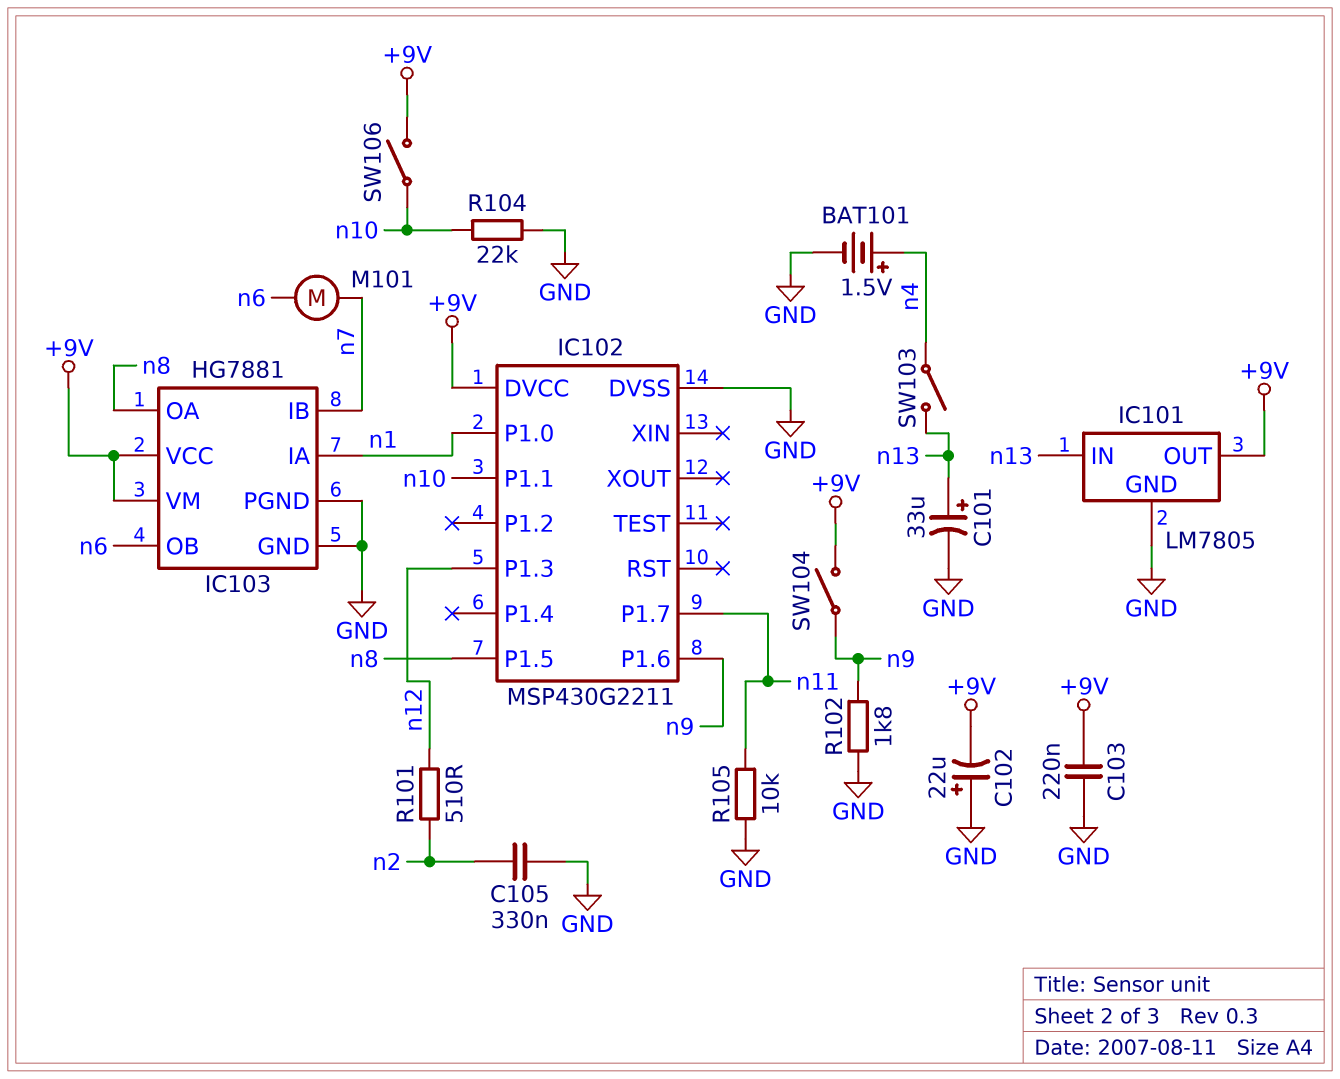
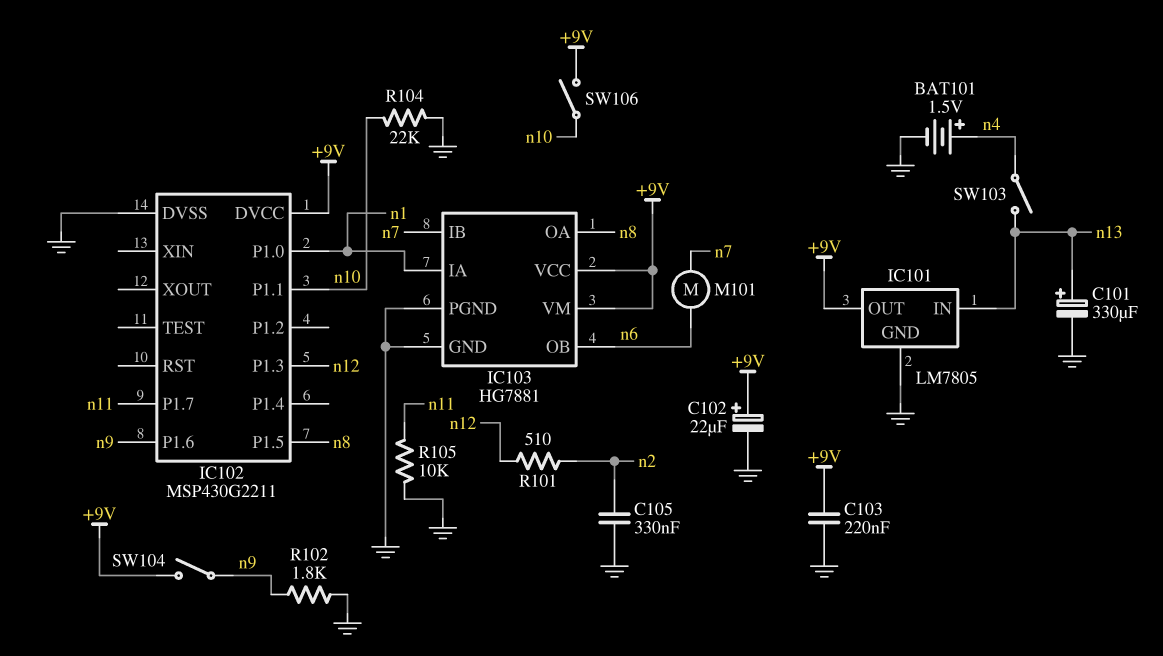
C101: 33uF (plus n13, minus GND) -> 330uF (plus n13, minus GND)
C102: 22uF (plus GND, minus +9V) -> 22uF (plus +9V, minus GND)

